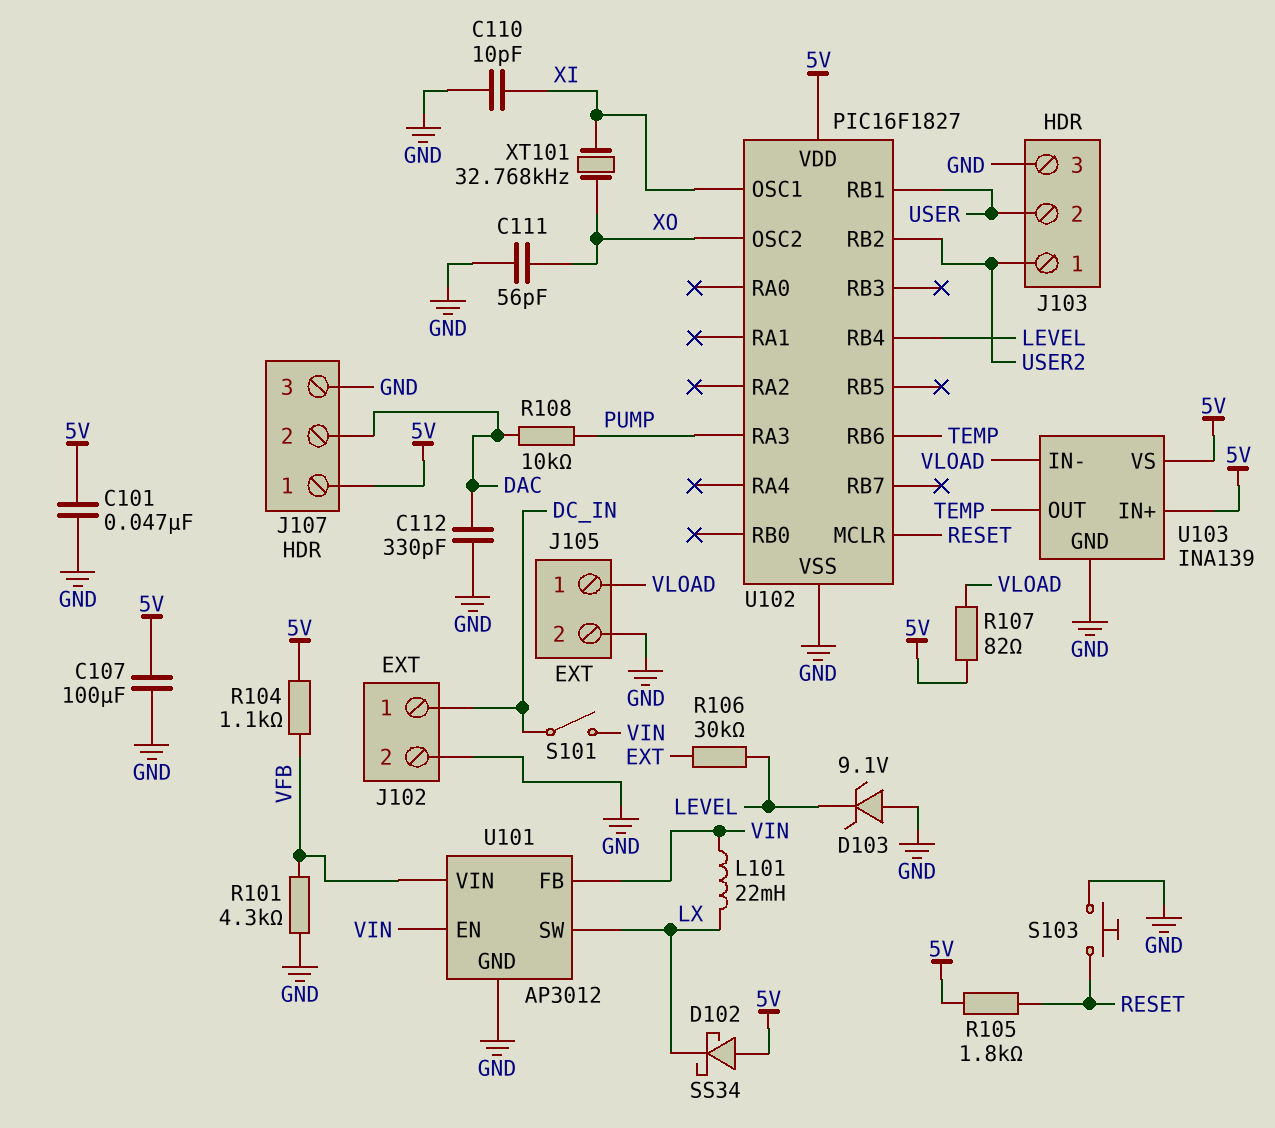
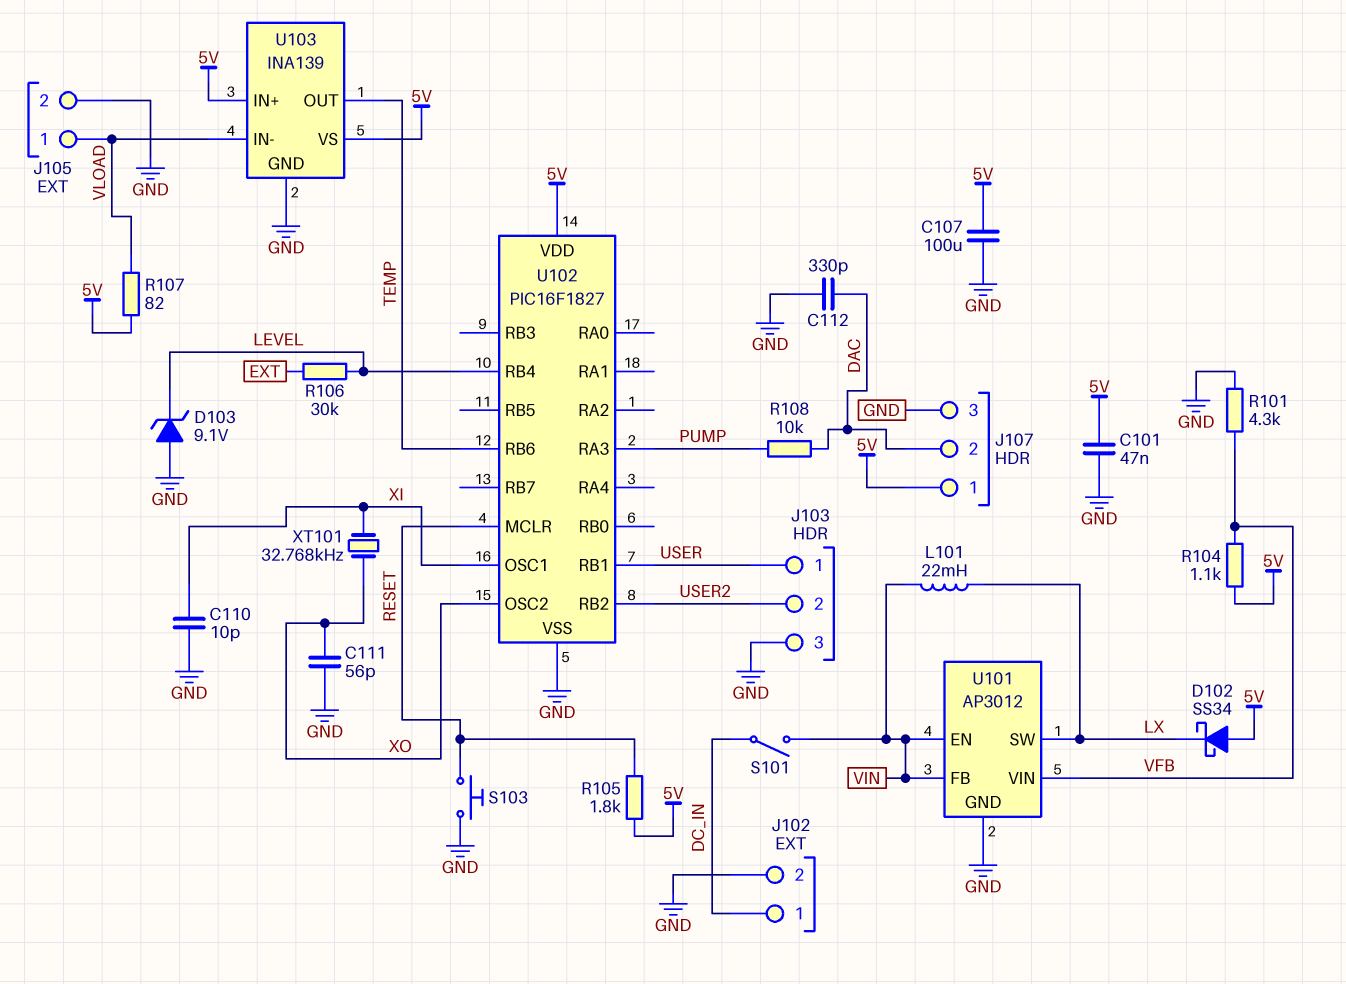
J103 pin 1: USER2 -> USER
J103 pin 2: USER -> USER2

